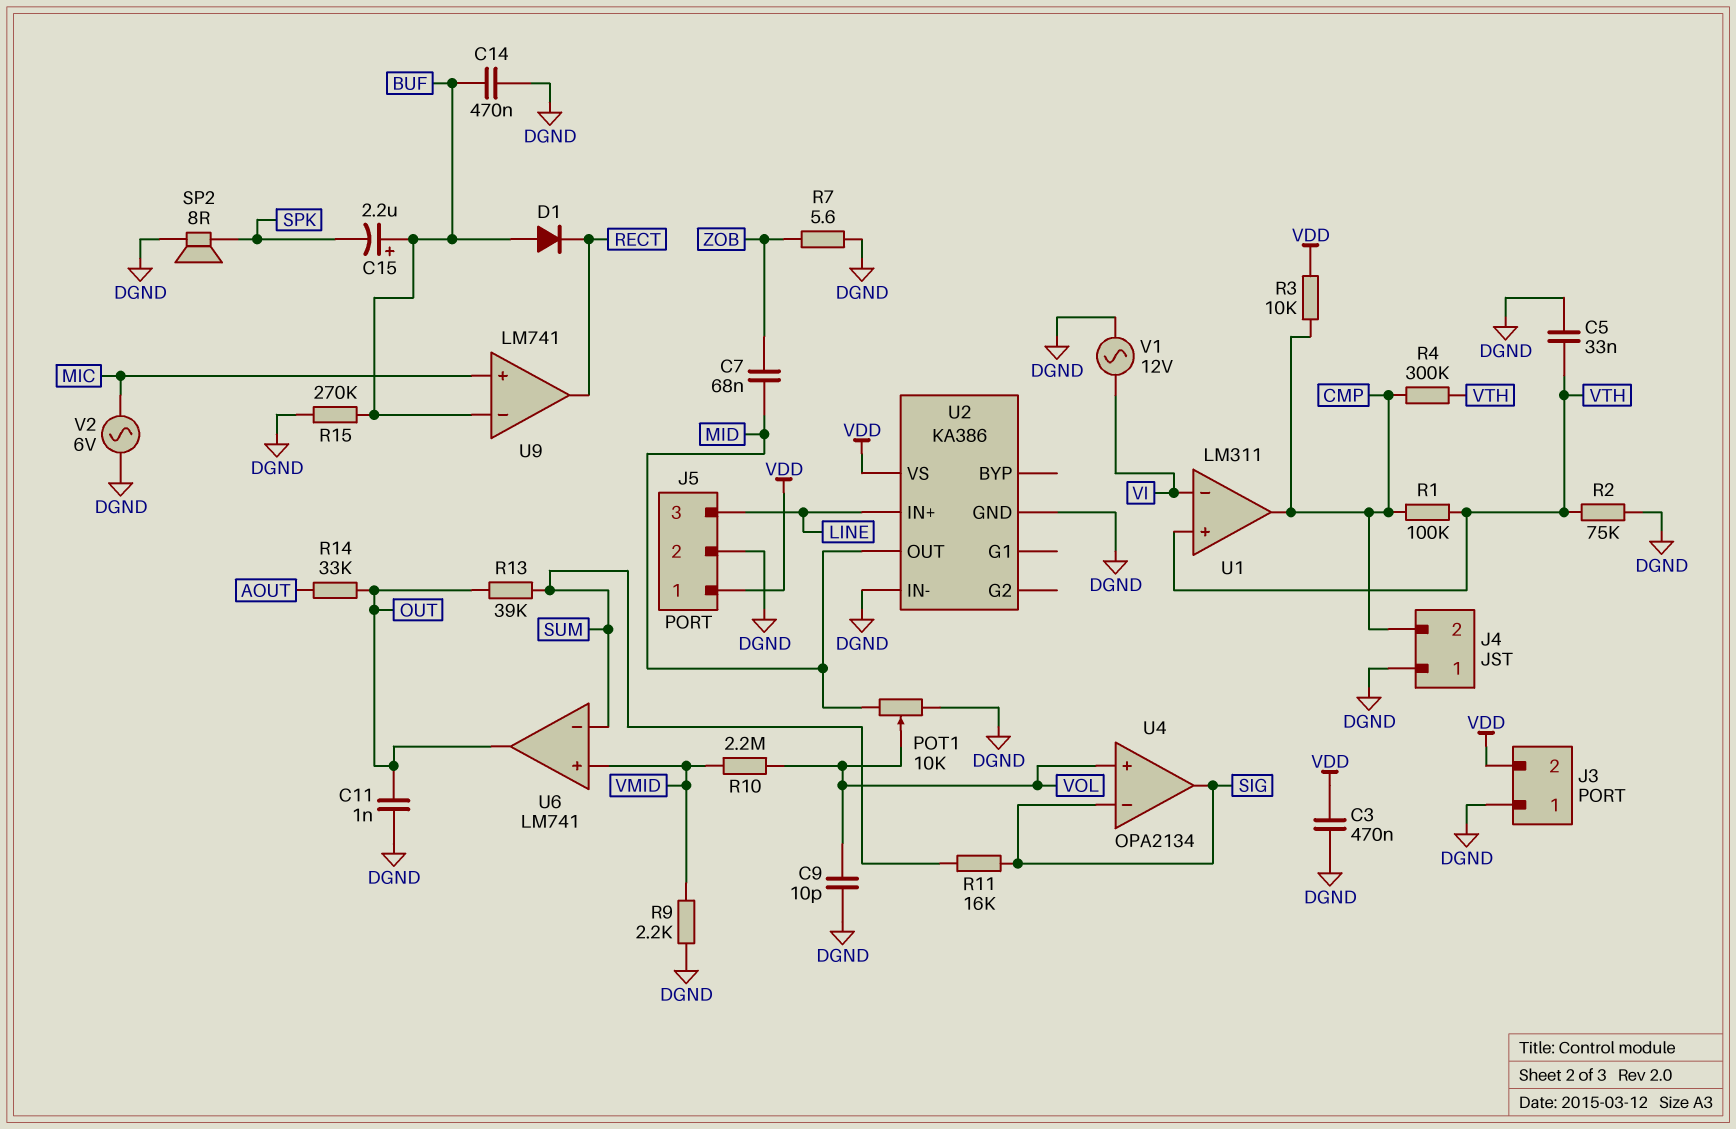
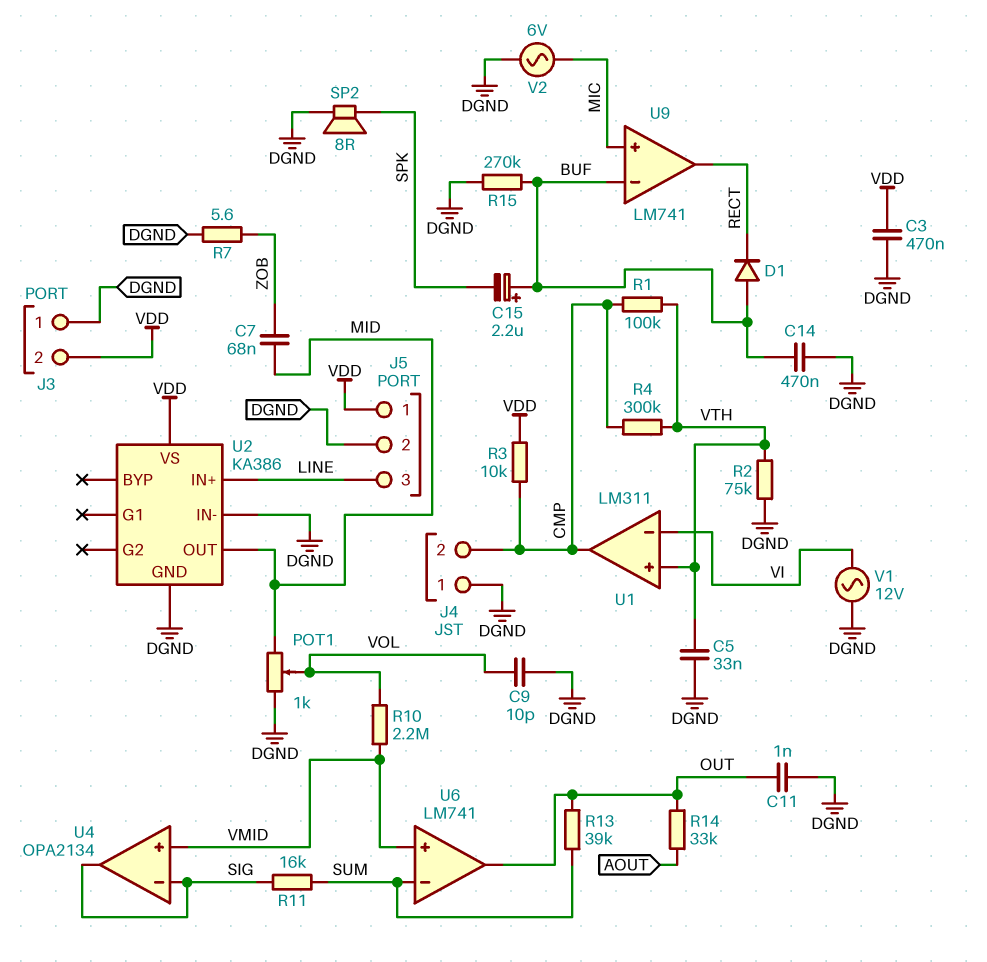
POT1: 10k (DGND, MID, wiper VOL) -> 1k (DGND, MID, wiper VOL)
R9: 2.2k (DGND, VMID) -> none
U4 pin in+: VOL -> VMID

